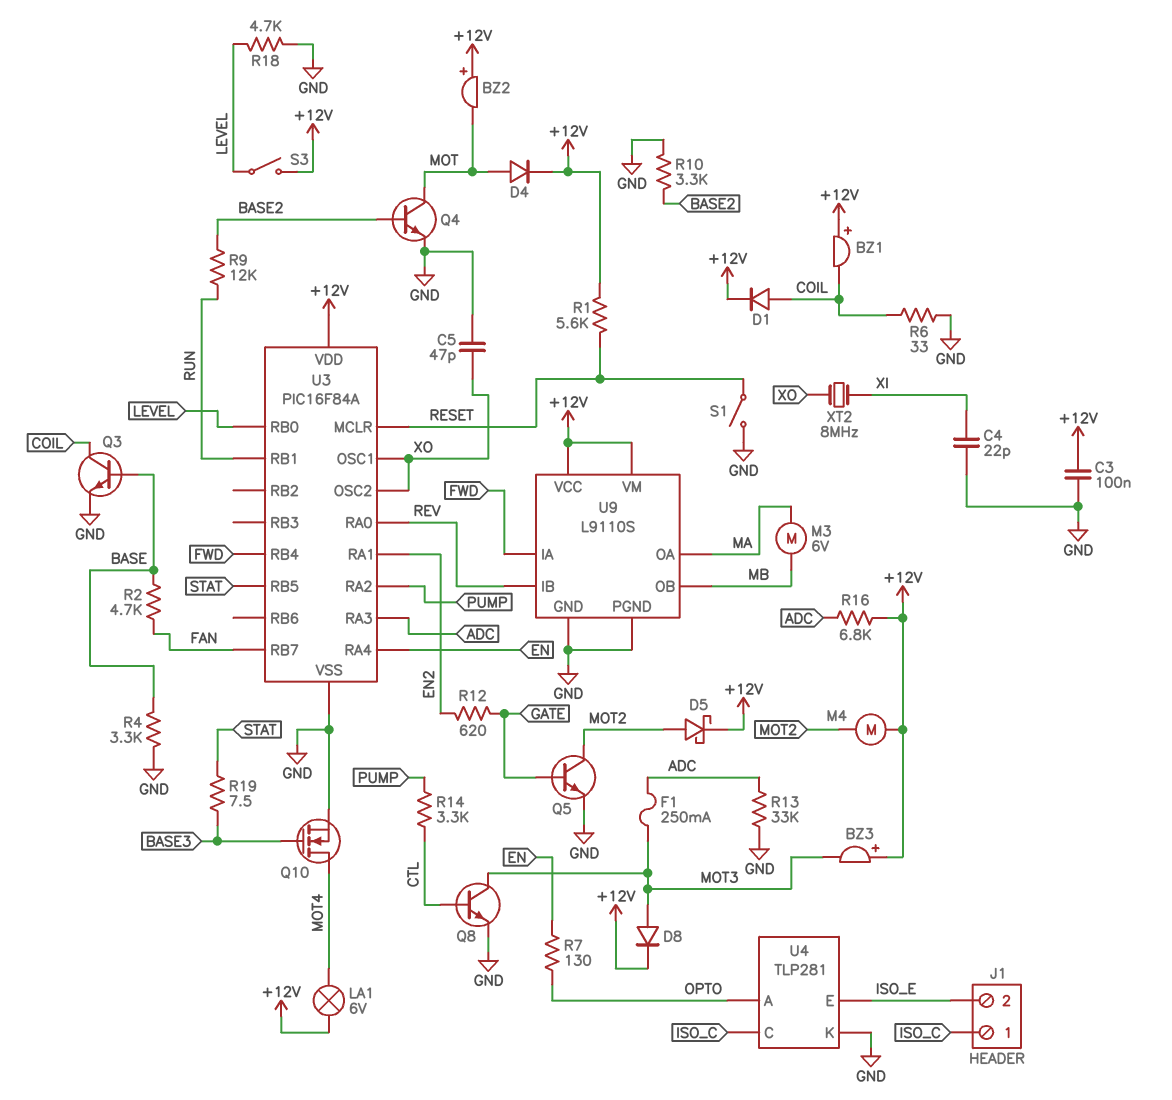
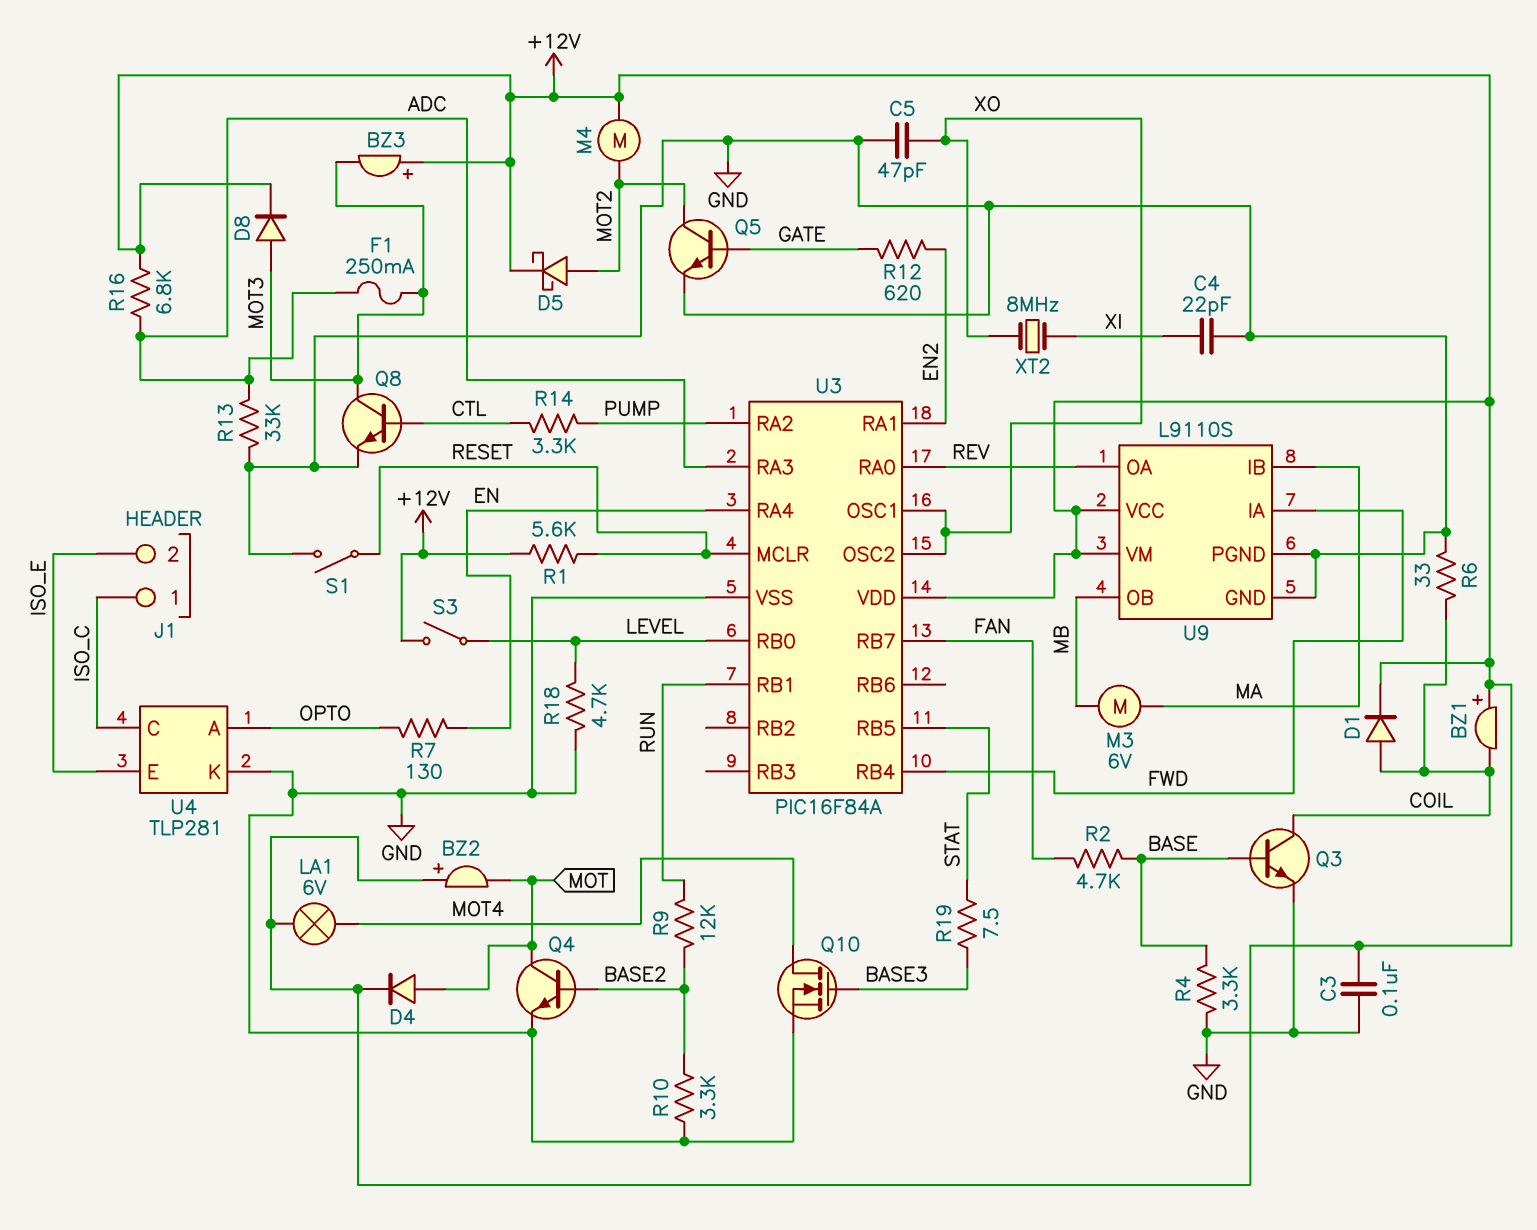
U9 pin IB: REV -> MA
U9 pin OA: MA -> REV

